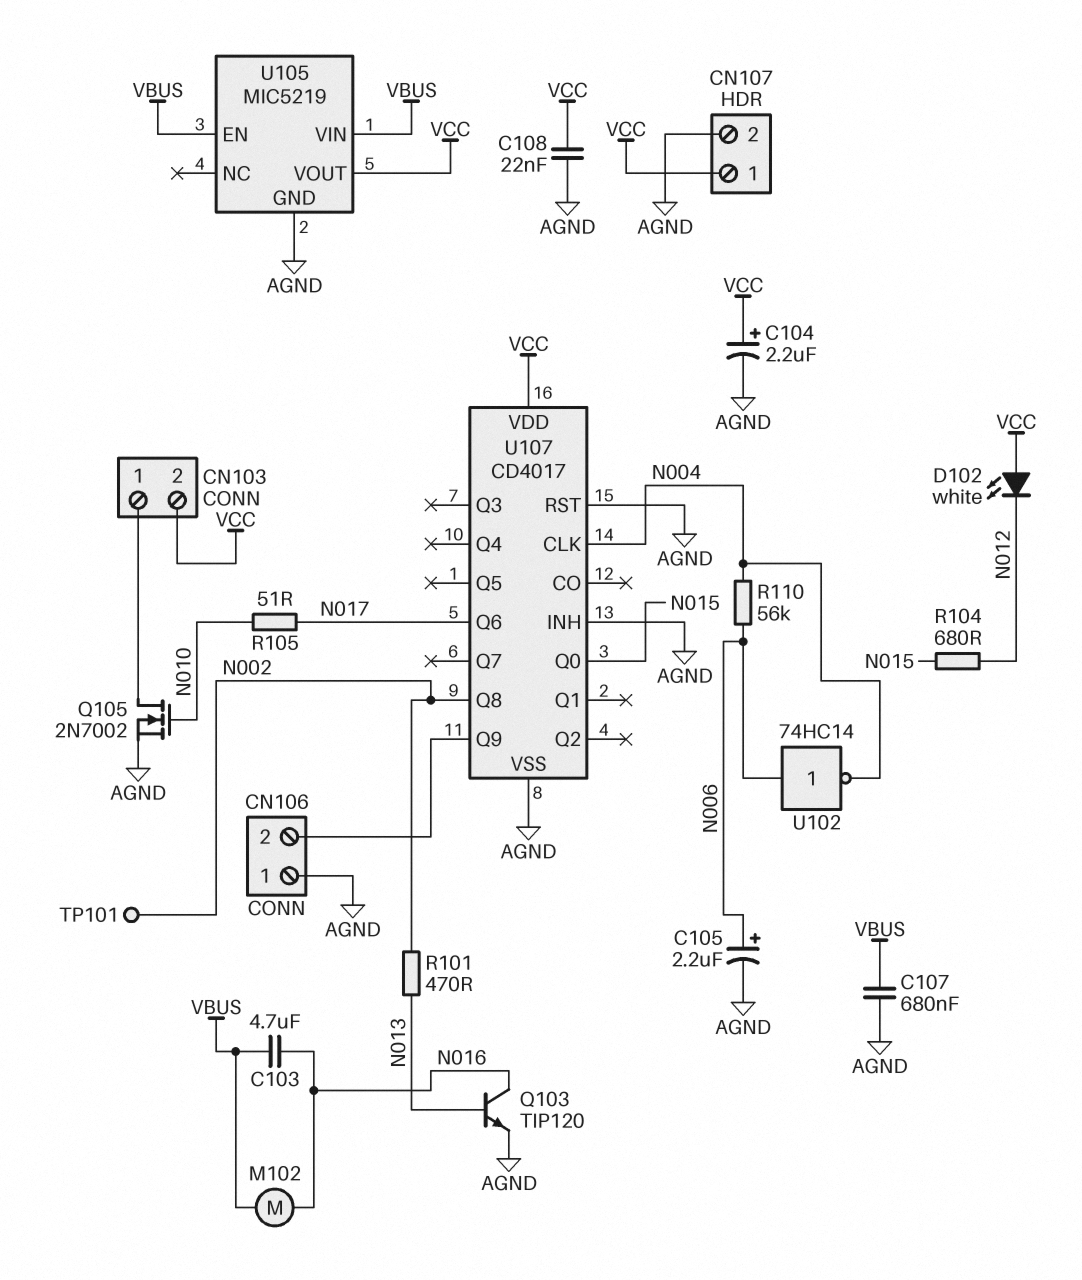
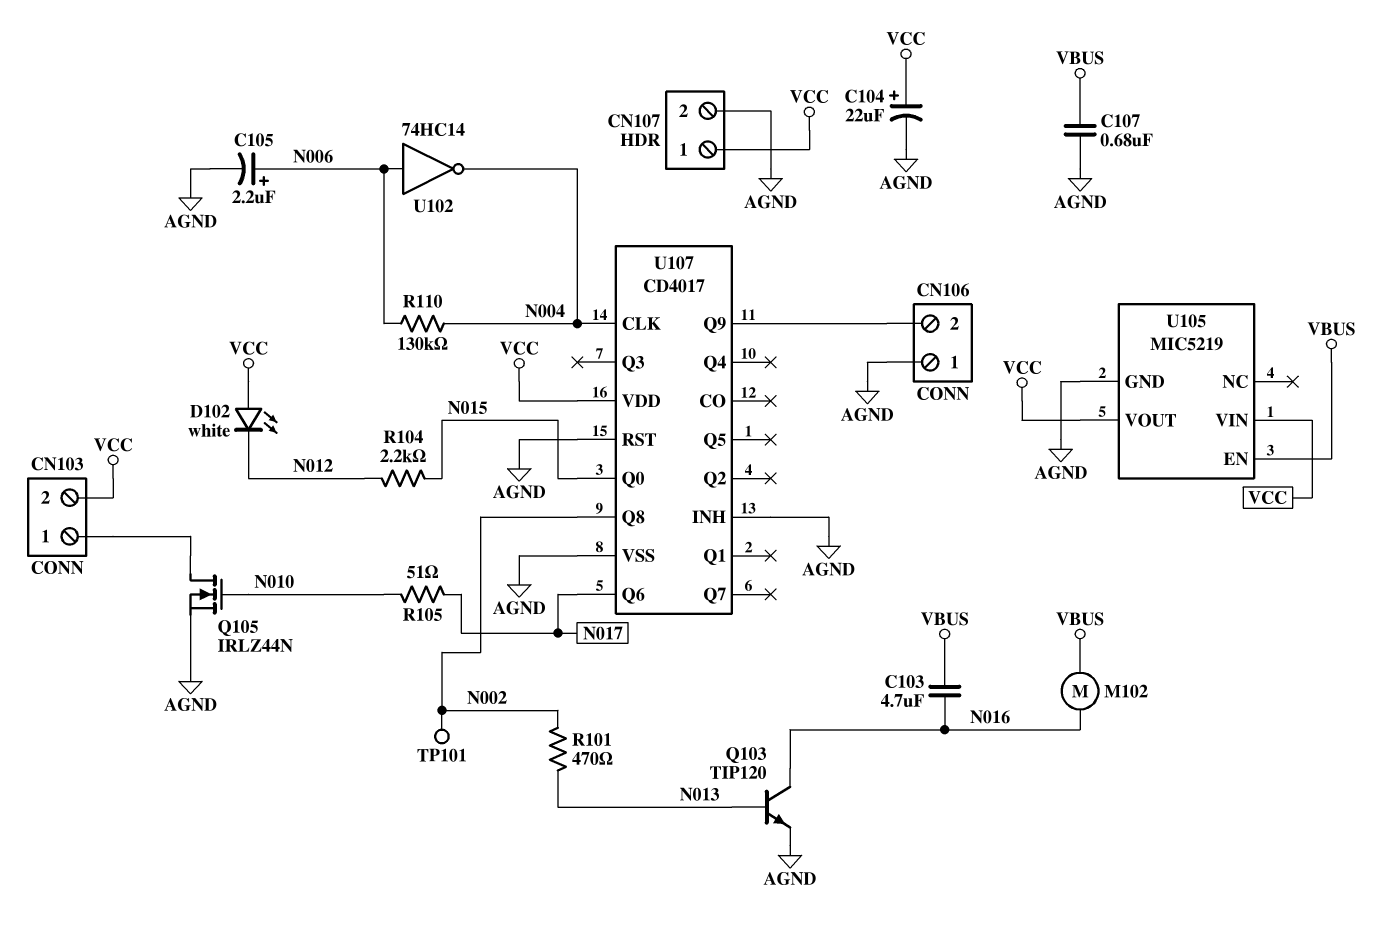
C104: 2.2uF (plus VCC, minus AGND) -> 22uF (plus VCC, minus AGND)
C108: 22nF (AGND, VCC) -> none
Q105: NMOS 2N7002 (G N010, D CN103/1, S AGND) -> NMOS IRLZ44N (G N010, D CN103/1, S AGND)
R104: 680 (N012, N015) -> 2.2k (N012, N015)
R110: 56k (N004, N006) -> 130k (N004, N006)
U105 pin VIN: VBUS -> VCC

